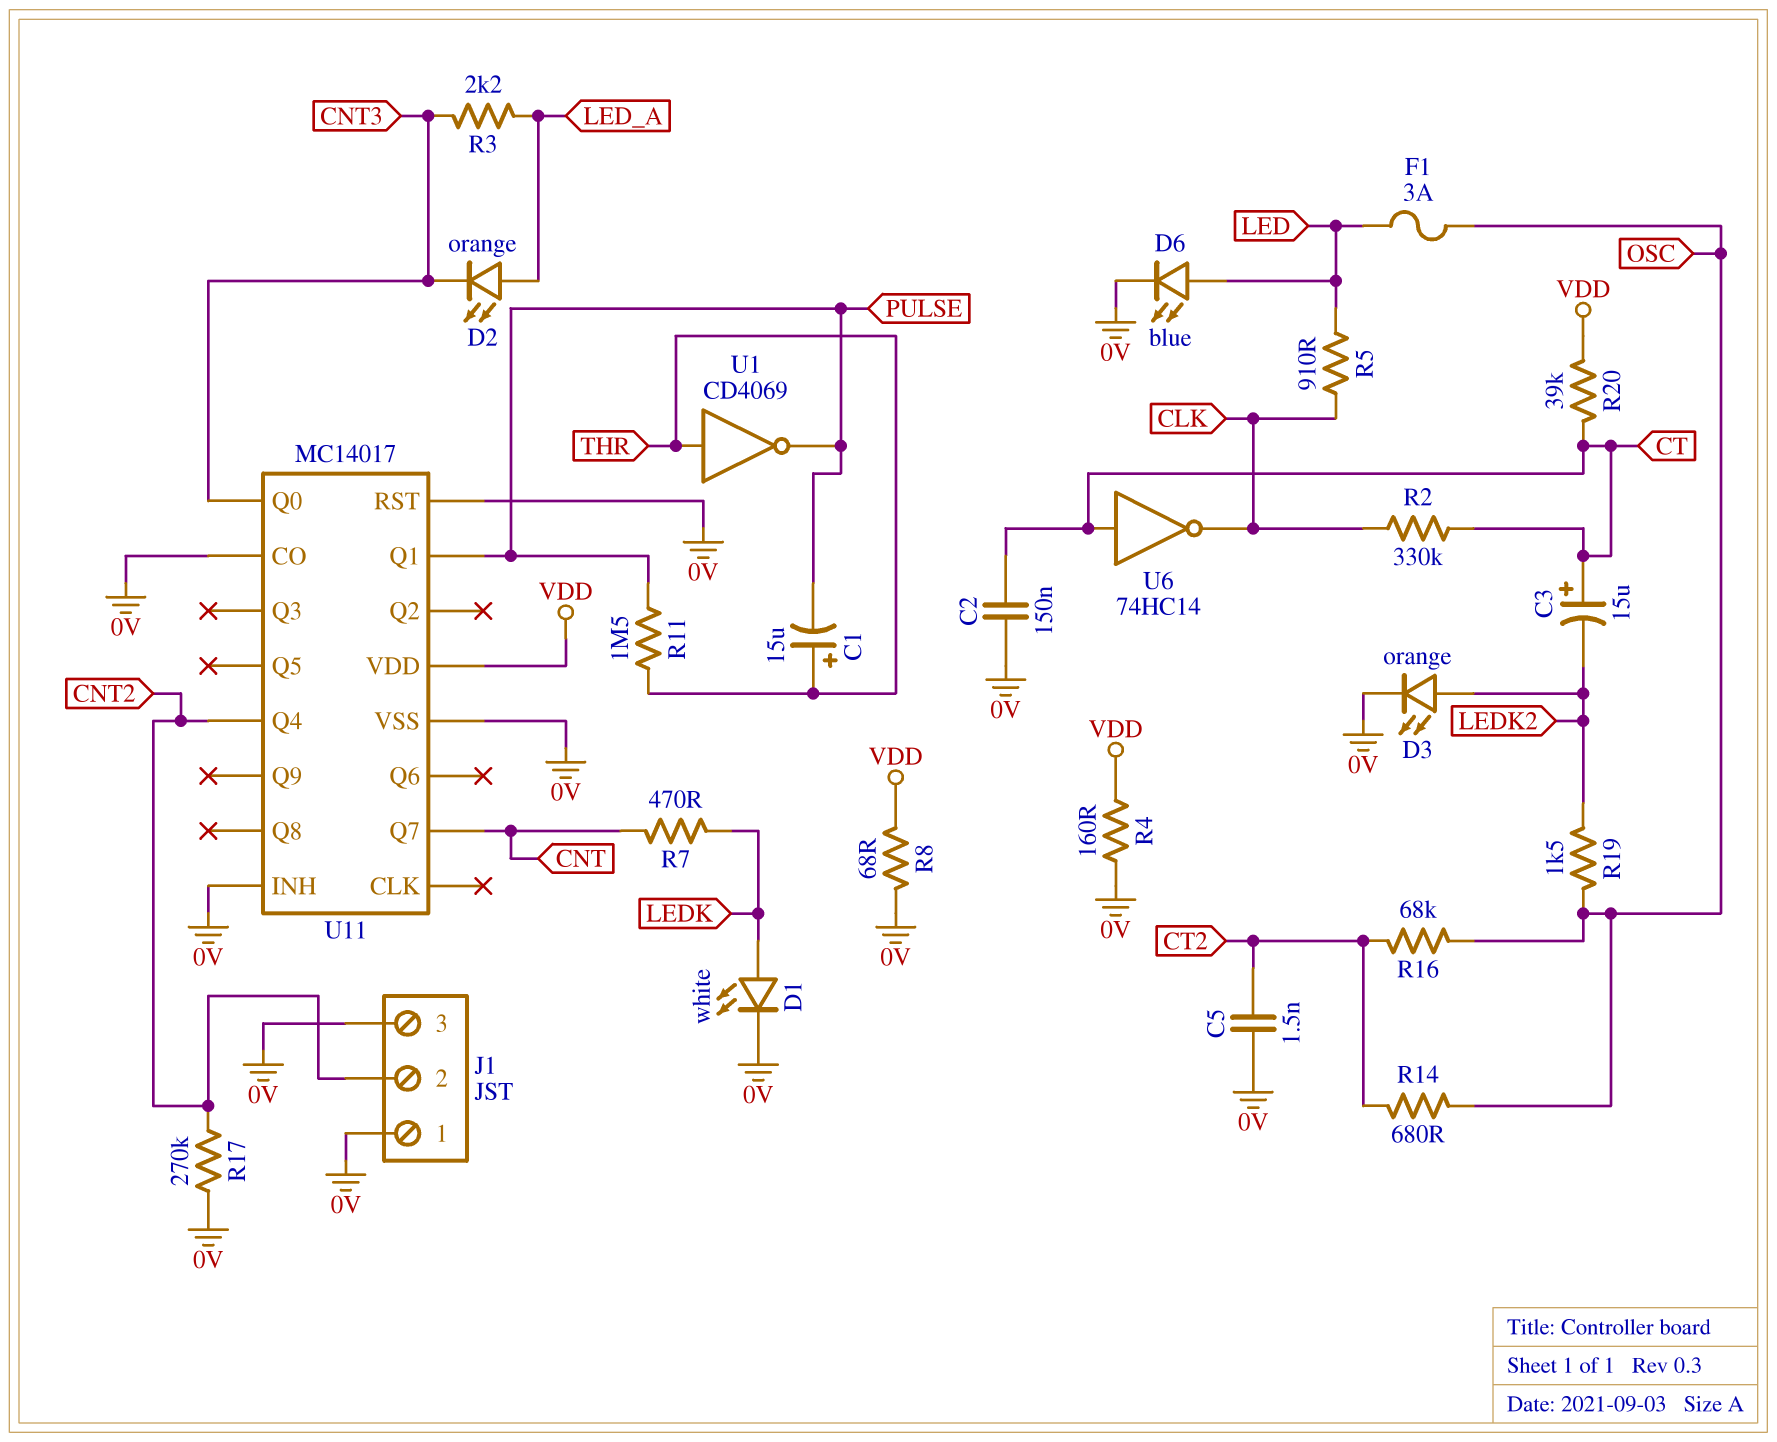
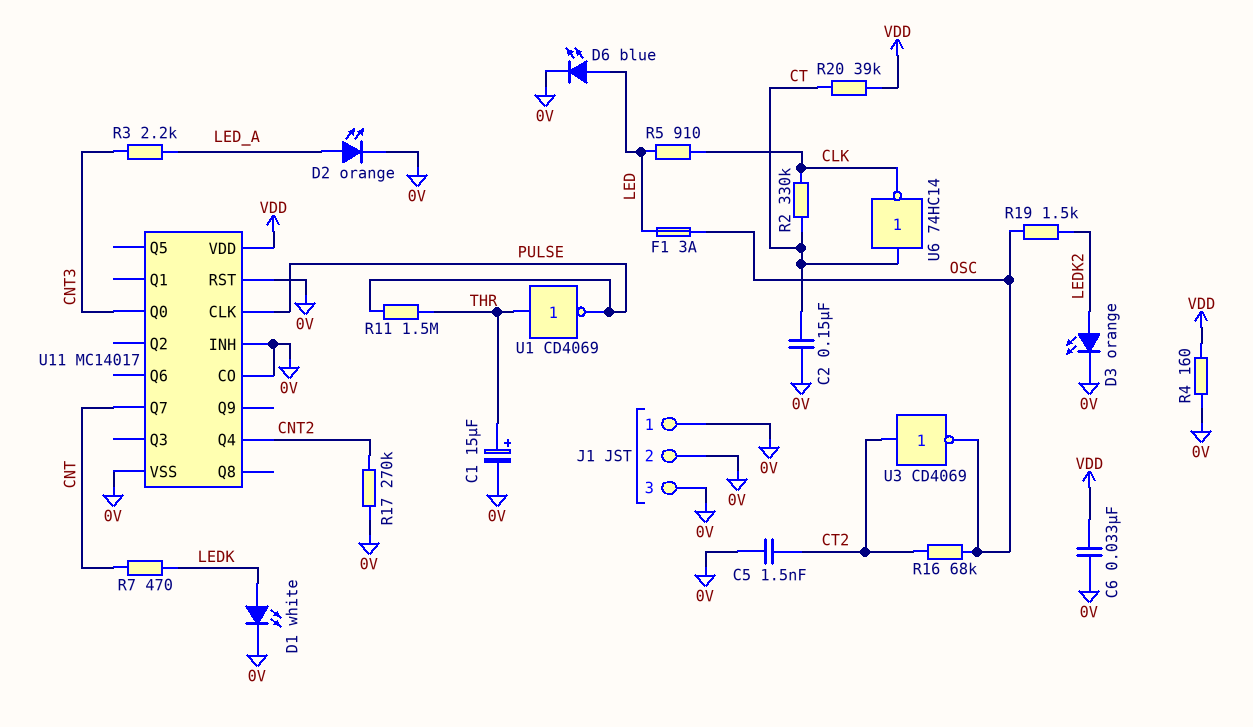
C1: 15uF (plus THR, minus PULSE) -> 15uF (plus THR, minus 0V)
C3: 15uF (plus CT, minus LEDK2) -> none
C6: none -> 33nF (0V, VDD)
D2: LED orange (A LED_A, K CNT3) -> LED orange (A LED_A, K 0V)
J1 pin 2: CNT2 -> 0V
R8: 68 (0V, VDD) -> none
R14: 680 (CT2, OSC) -> none
U3: none -> NOT CD4069 (in CT2, out OSC)
U11 pin CLK: none -> PULSE
U11 pin Q1: PULSE -> none

